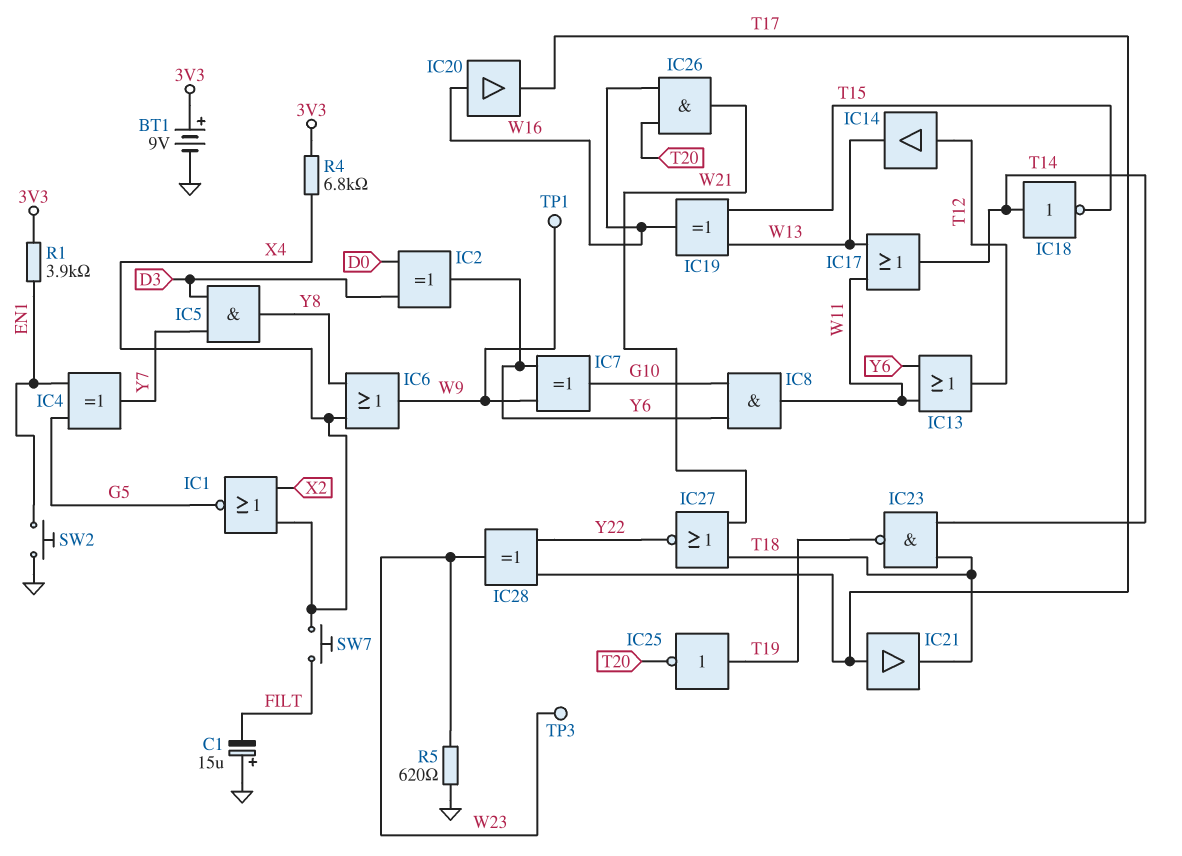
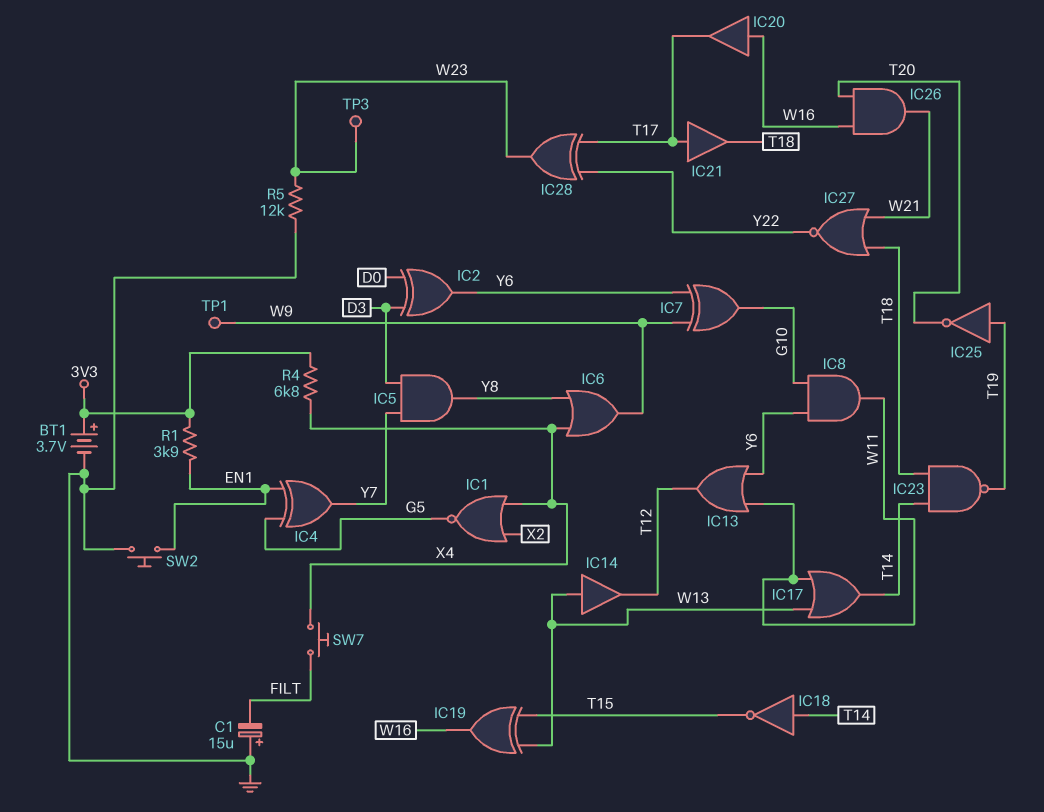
BT1: 9V (plus 3V3, minus GND) -> 3.7V (plus 3V3, minus GND)
IC14: buffer (in T12, out W13) -> buffer (in W13, out T12)
R5: 620 (GND, W23) -> 12k (GND, W23)

